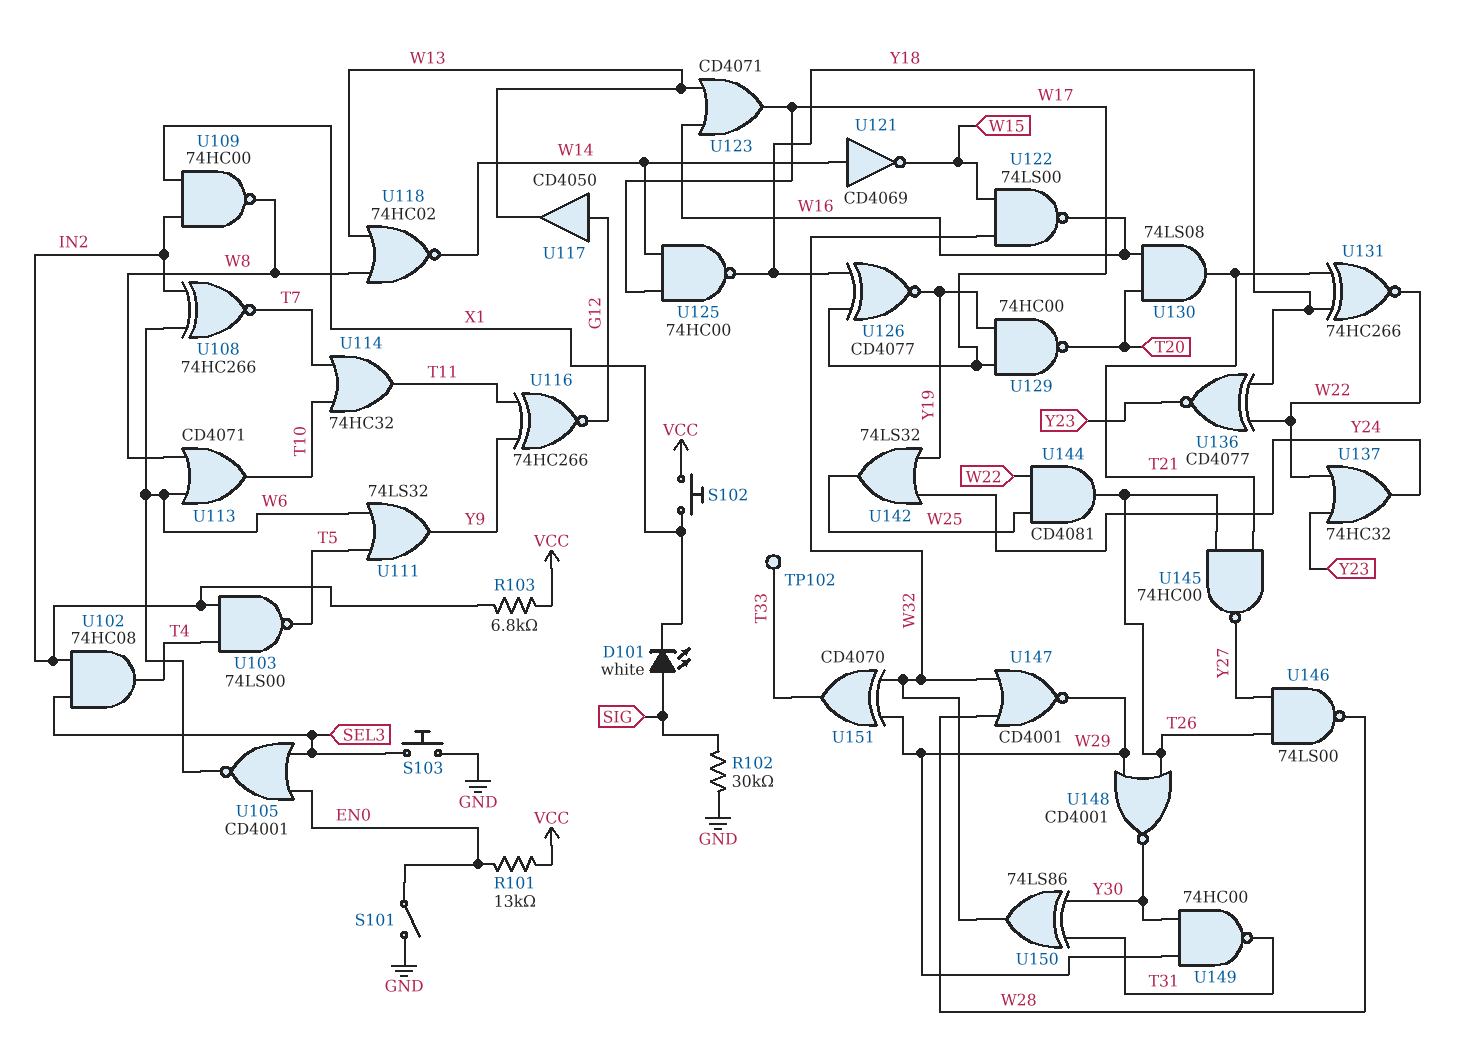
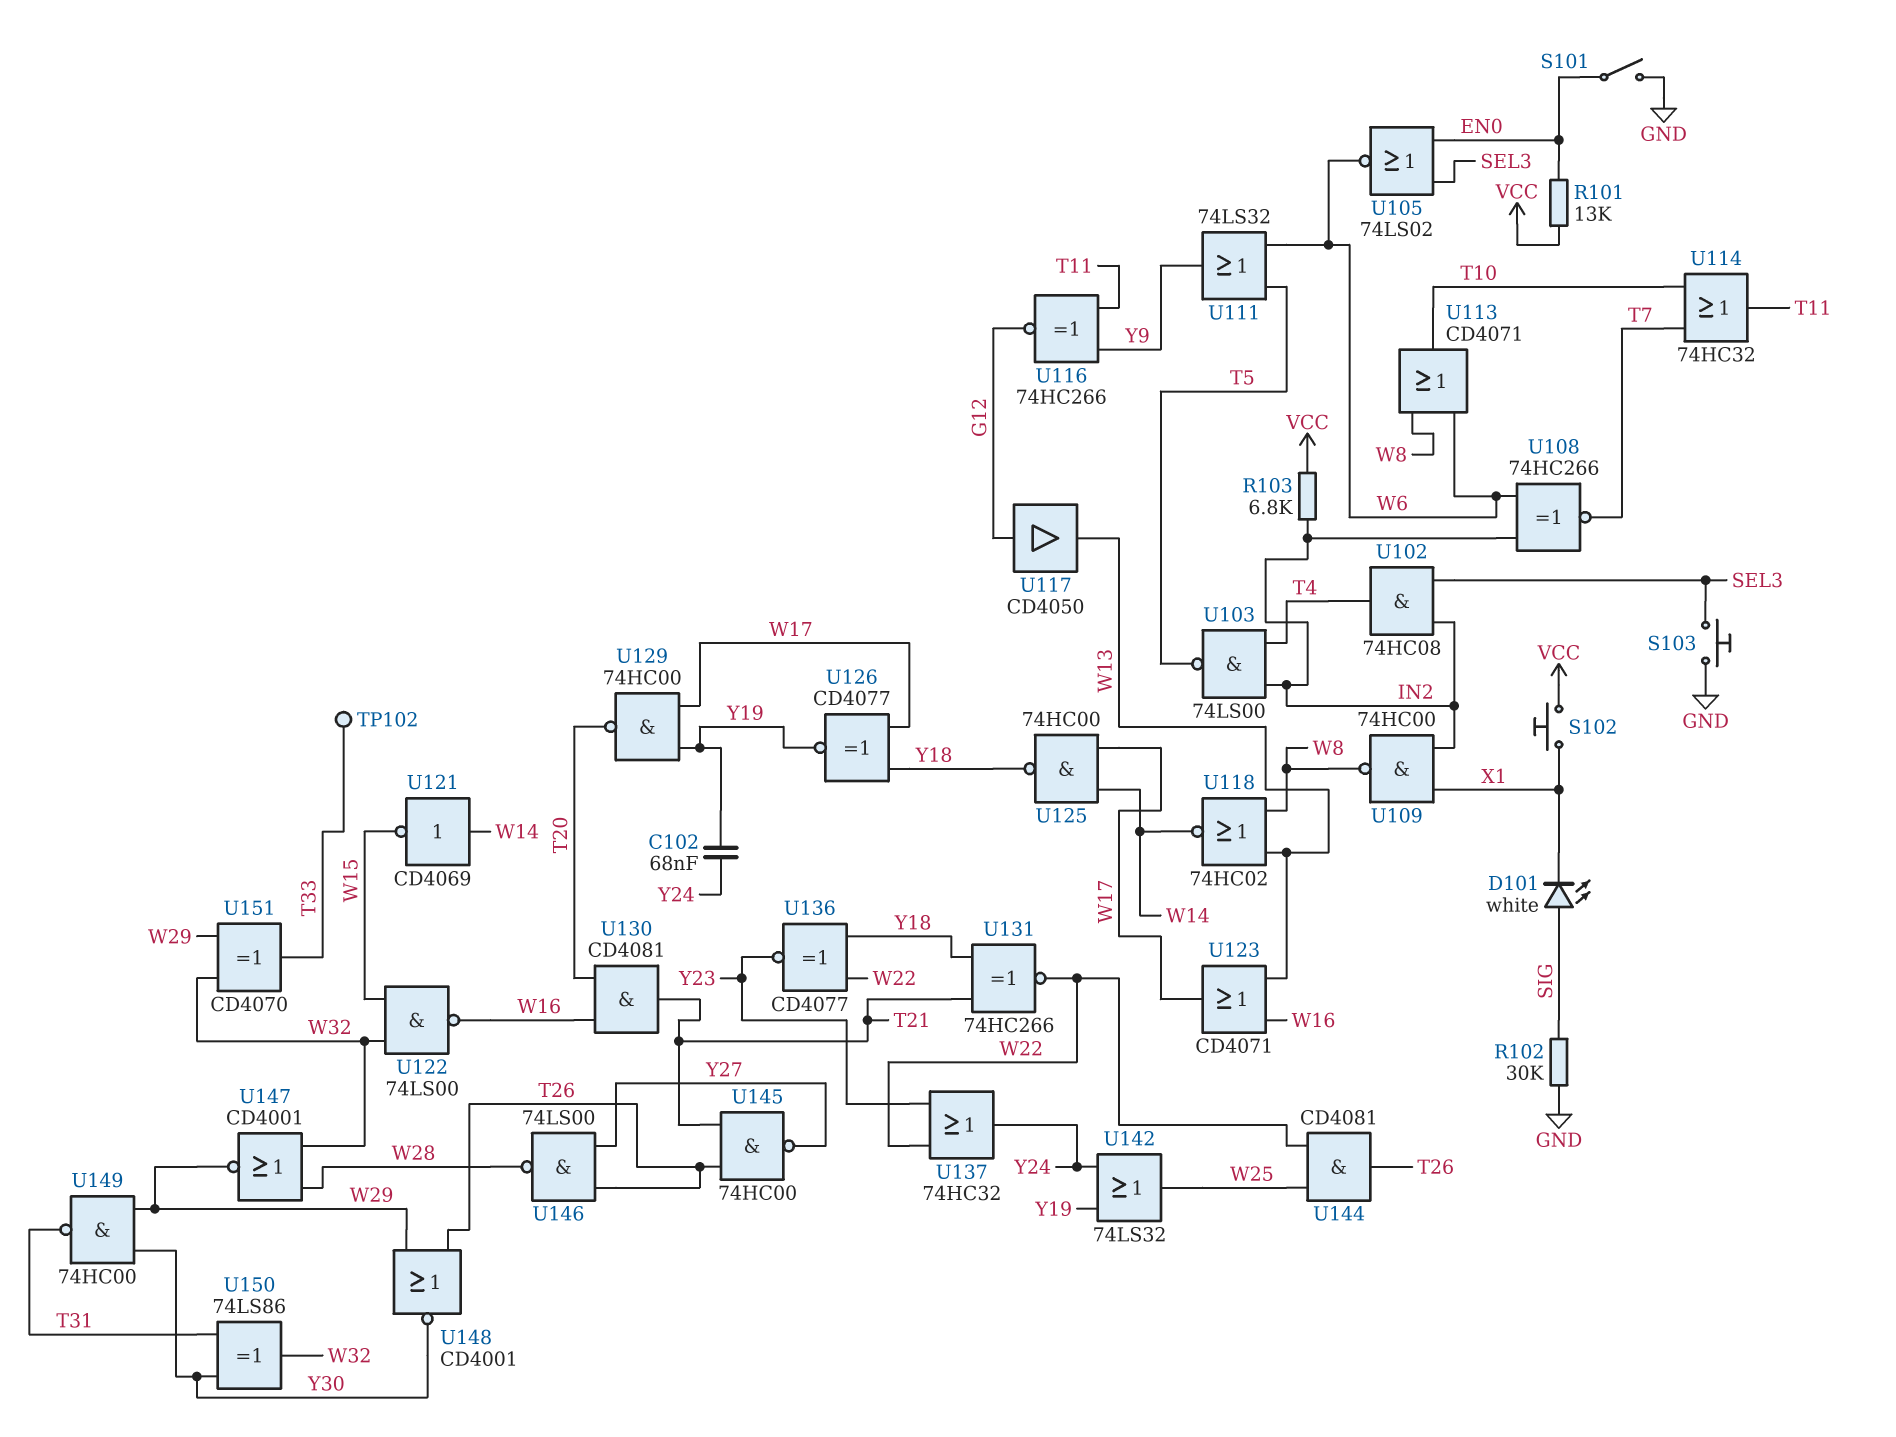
C102: none -> 68nF (Y19, Y24)
U105: NOR CD4001 (in EN0, in SEL3, out W6) -> NOR 74LS02 (in EN0, in SEL3, out W6)
U130: AND 74LS08 (in T20, in W16, out T21) -> AND CD4081 (in T20, in W16, out T21)

